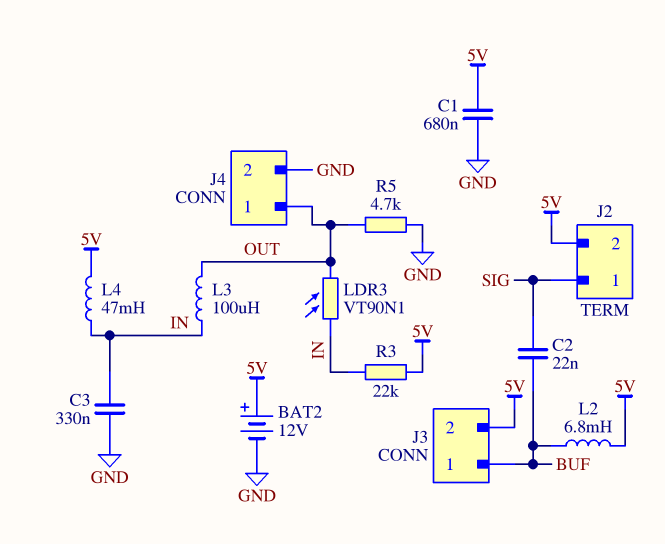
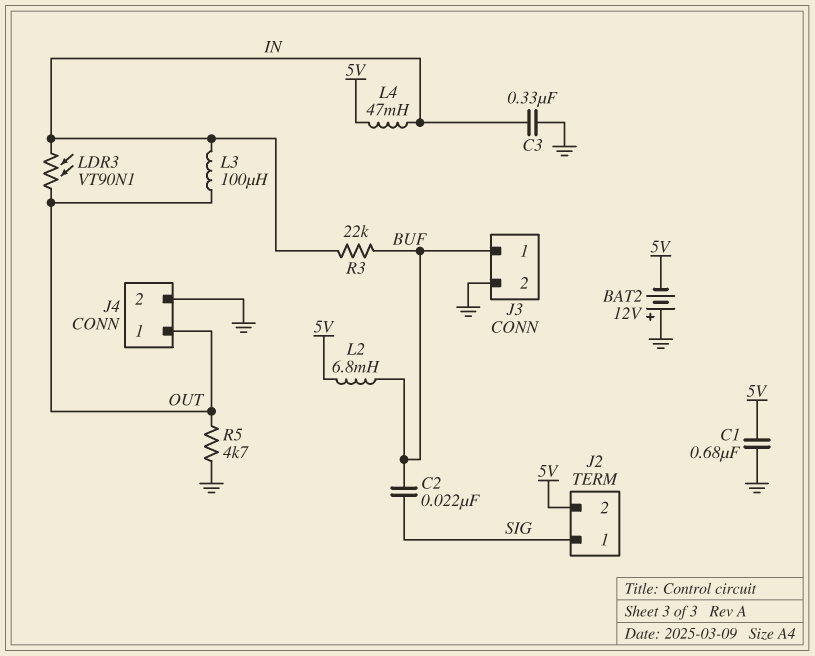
BAT2: 12V (plus 5V, minus GND) -> 12V (plus GND, minus 5V)
J3 pin 2: 5V -> GND
R3: 22k (5V, IN) -> 22k (BUF, IN)

